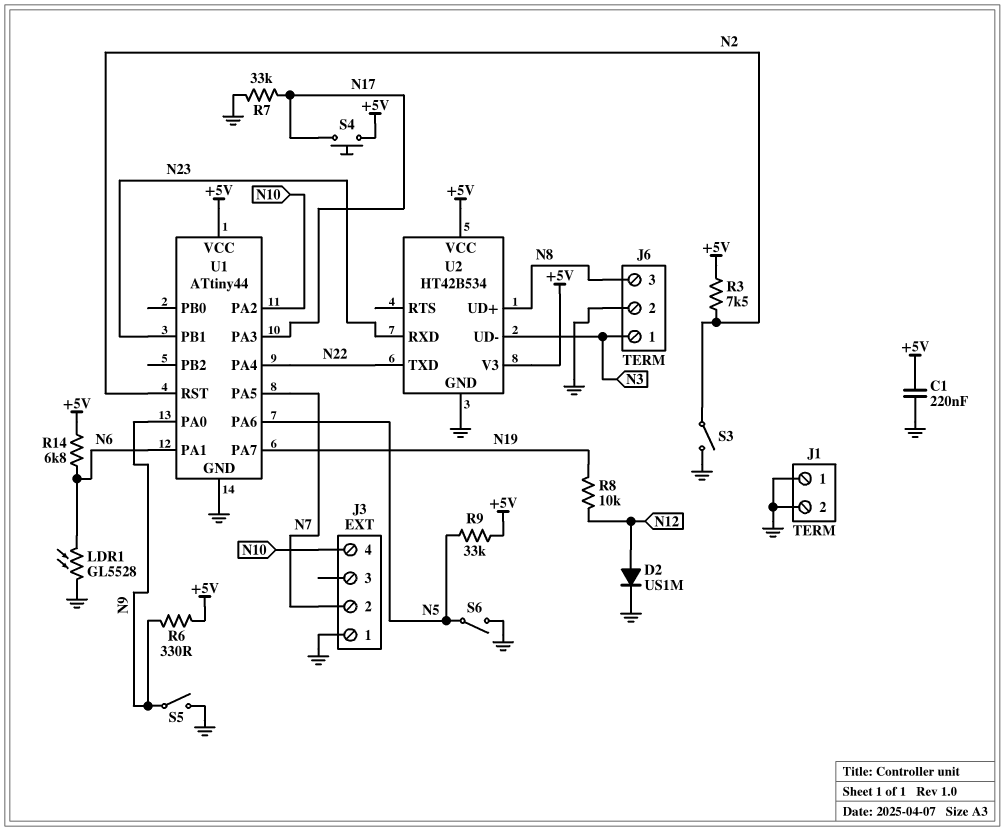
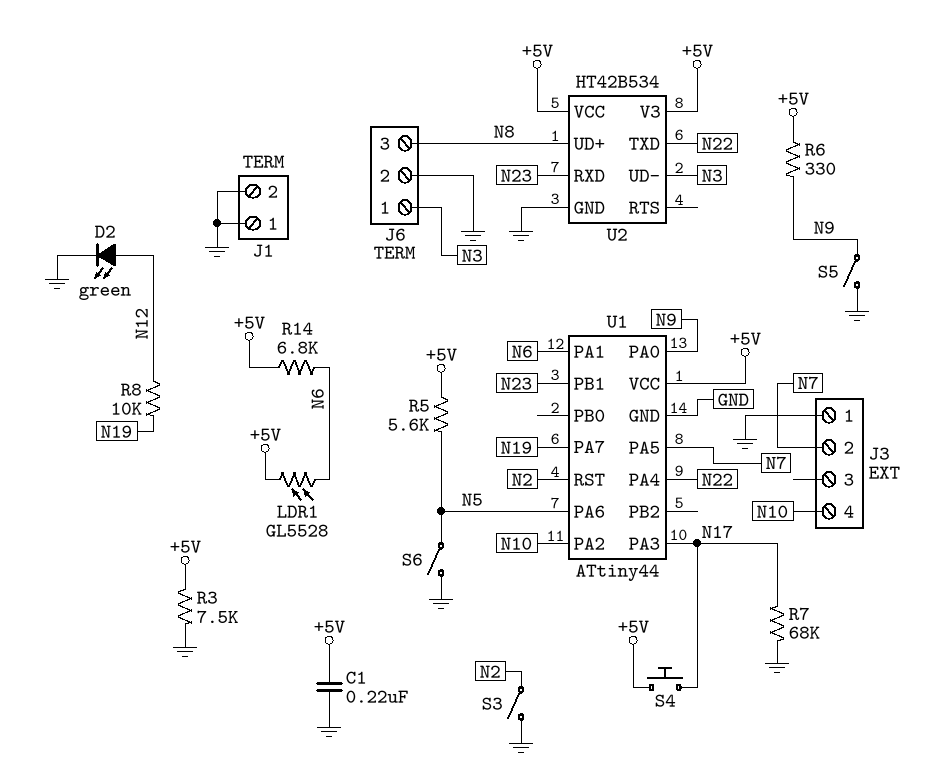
D2: diode US1M (A N12, K GND) -> LED green (A N12, K GND)
LDR1: GL5528 (GND, N6) -> GL5528 (+5V, N6)
R3: 7.5k (+5V, N2) -> 7.5k (+5V, GND)
R5: none -> 5.6k (+5V, N5)
R7: 33k (GND, N17) -> 68k (GND, N17)
R9: 33k (+5V, N5) -> none

